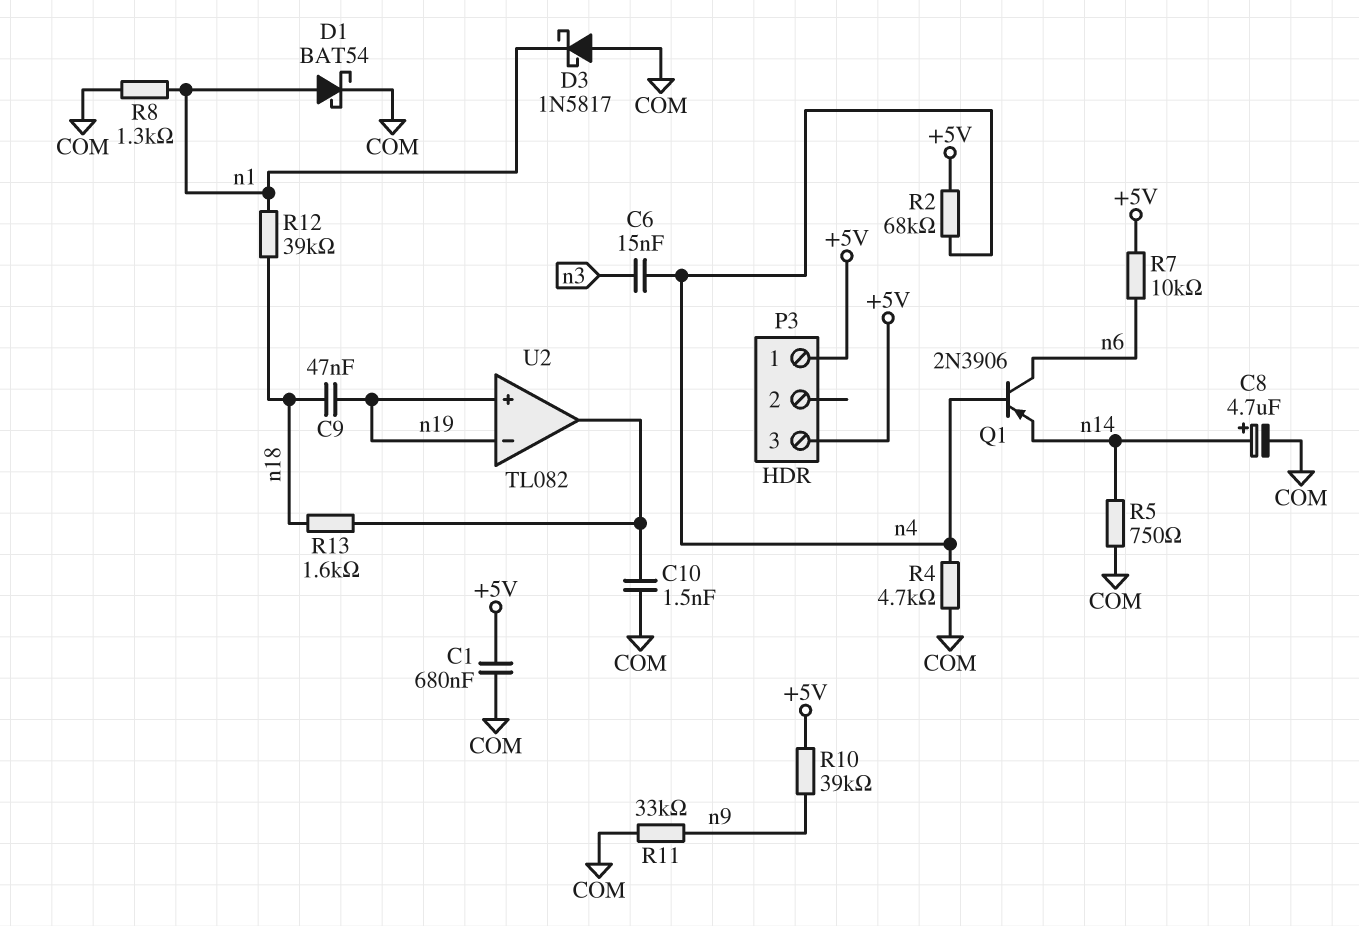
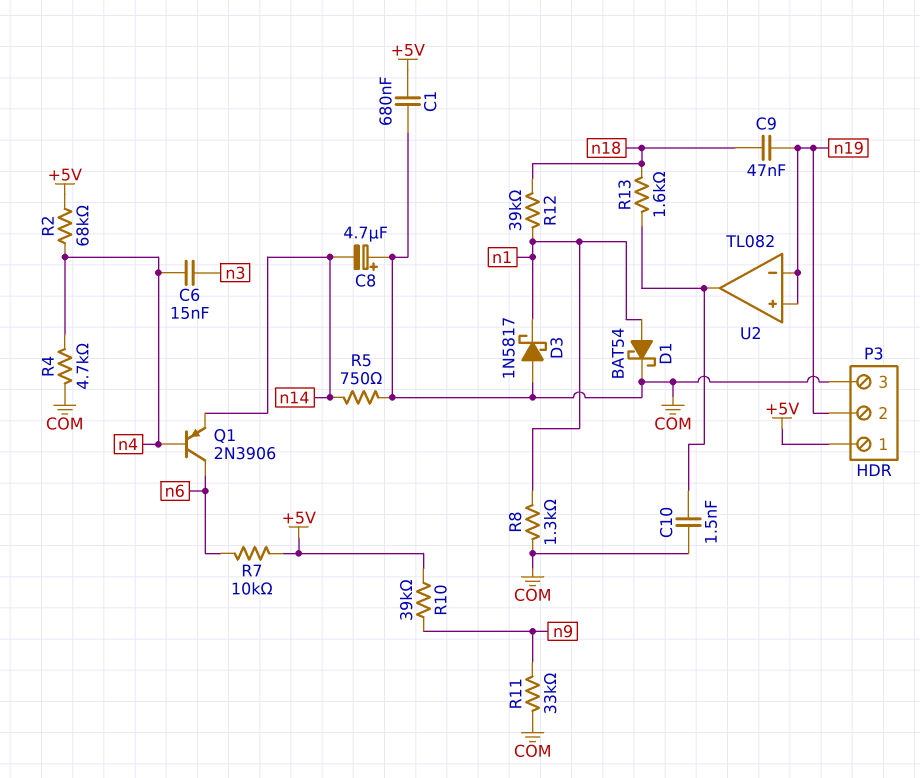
C8: 4.7uF (plus n14, minus COM) -> 4.7uF (plus COM, minus n14)
P3 pin 2: none -> n19
P3 pin 3: +5V -> COM

